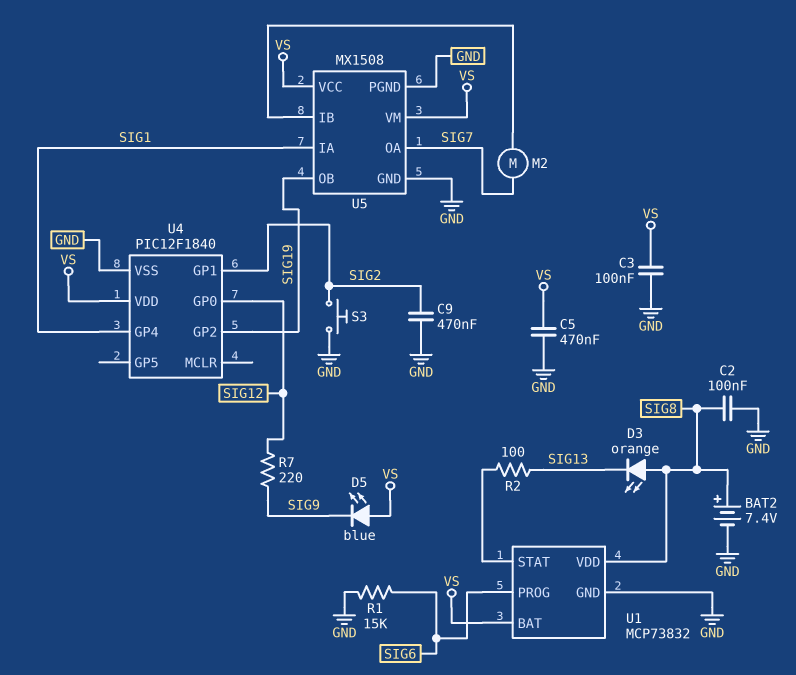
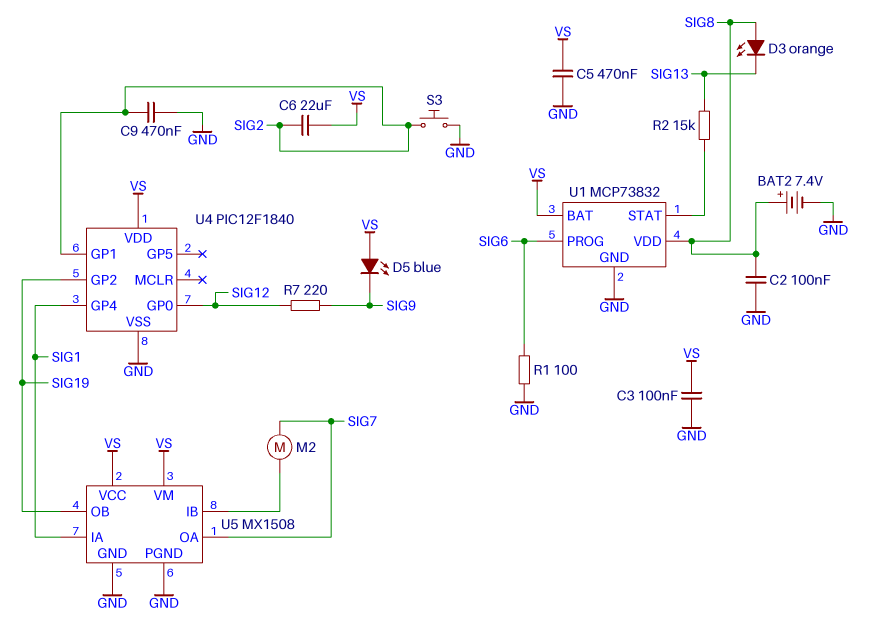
C6: none -> 22uF (SIG2, VS)
R1: 15k (GND, SIG6) -> 100 (GND, SIG6)
R2: 100 (SIG13, U1/STAT) -> 15k (SIG13, U1/STAT)

